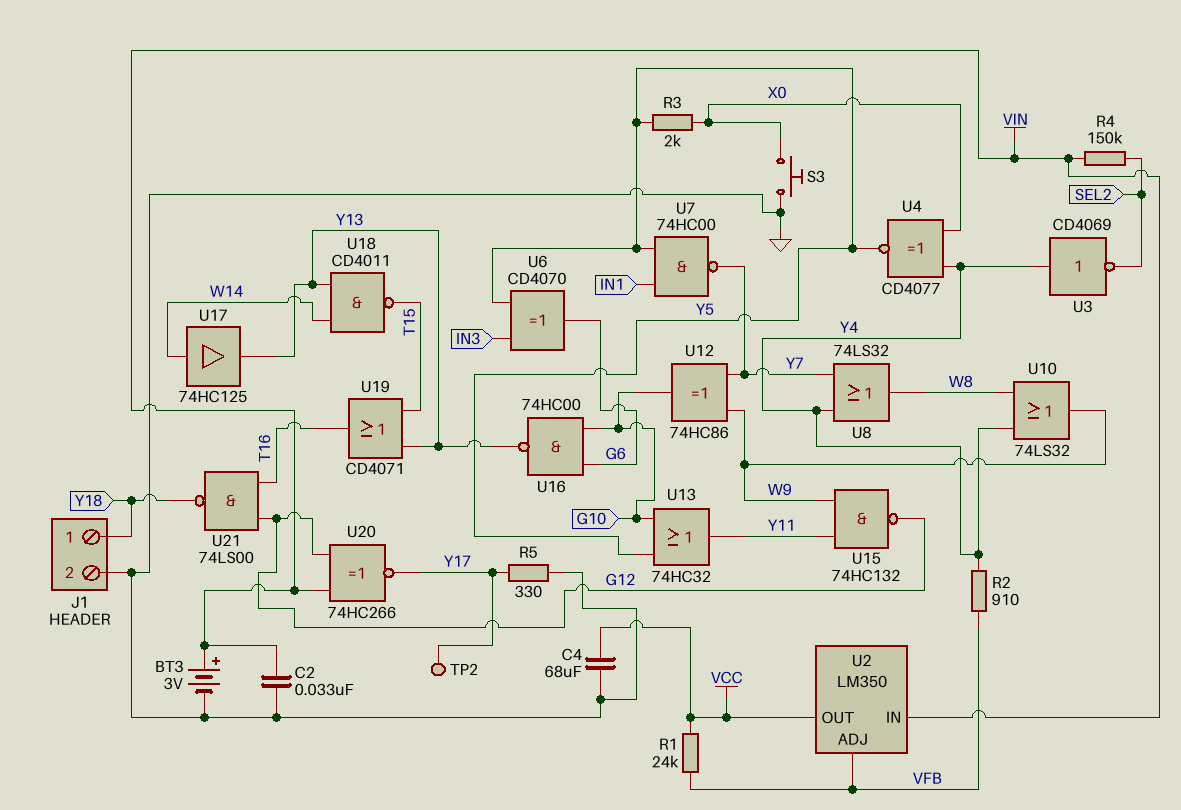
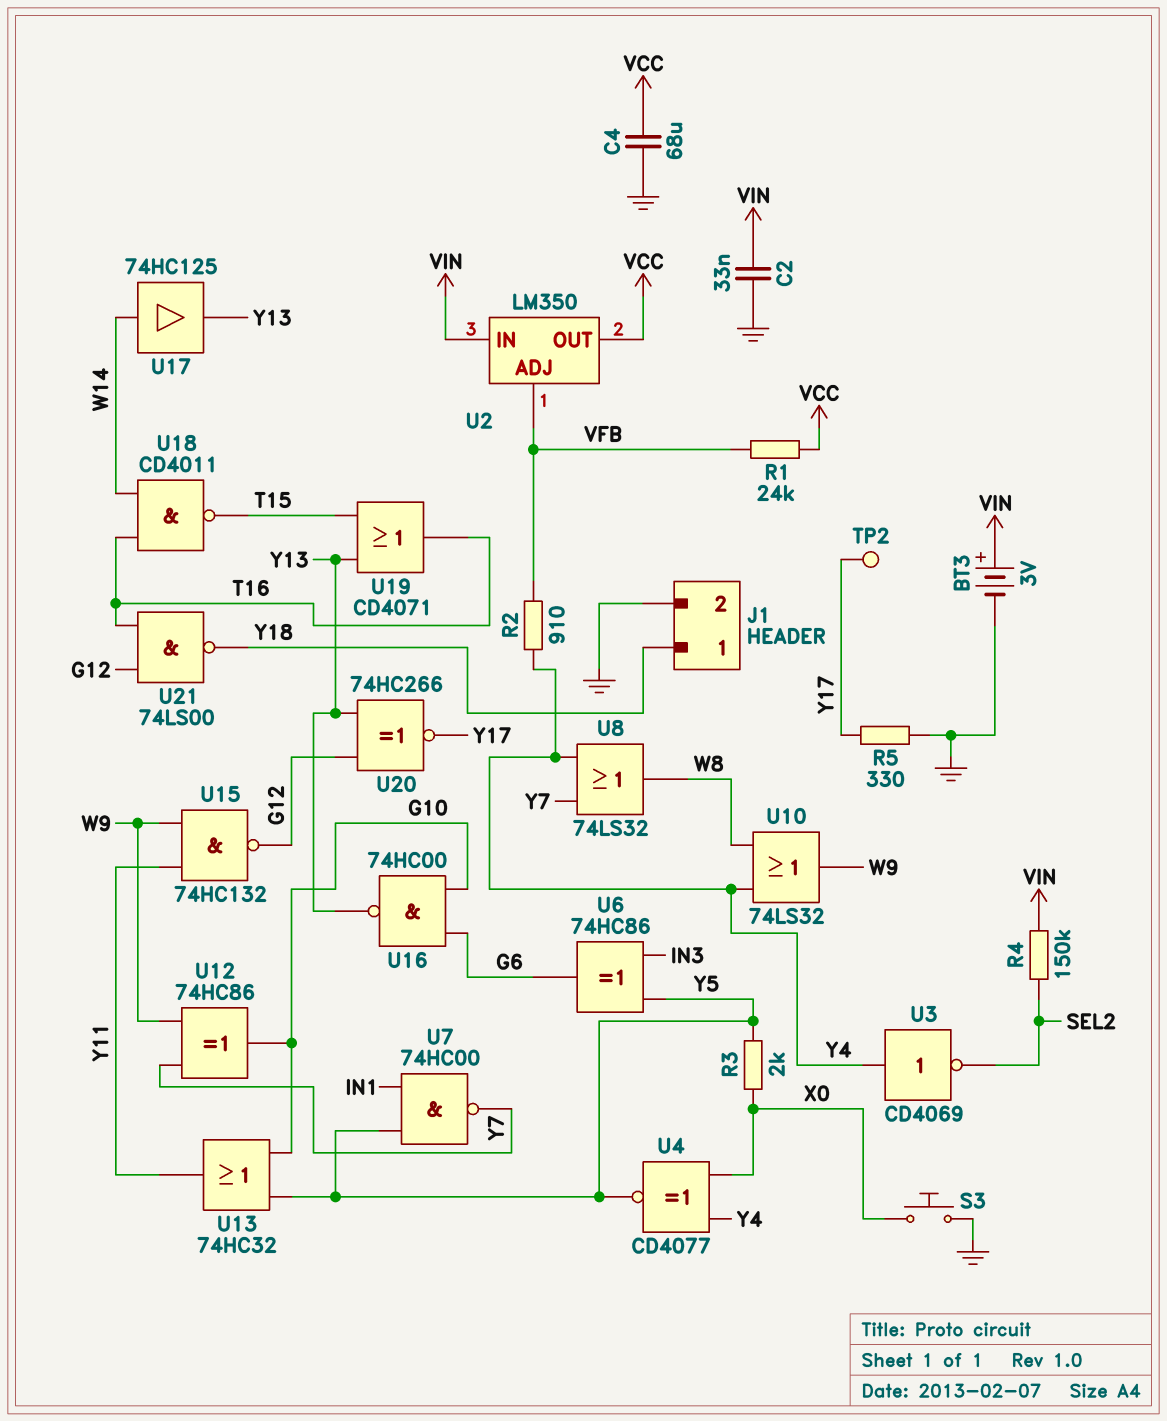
U6: XOR CD4070 (in IN3, in Y5, out G6) -> XOR 74HC86 (in IN3, in Y5, out G6)
U18: NAND CD4011 (in W14, in Y13, out T15) -> NAND CD4011 (in T16, in W14, out T15)
U20: XNOR 74HC266 (in G12, in VIN, out Y17) -> XNOR 74HC266 (in G12, in Y13, out Y17)

